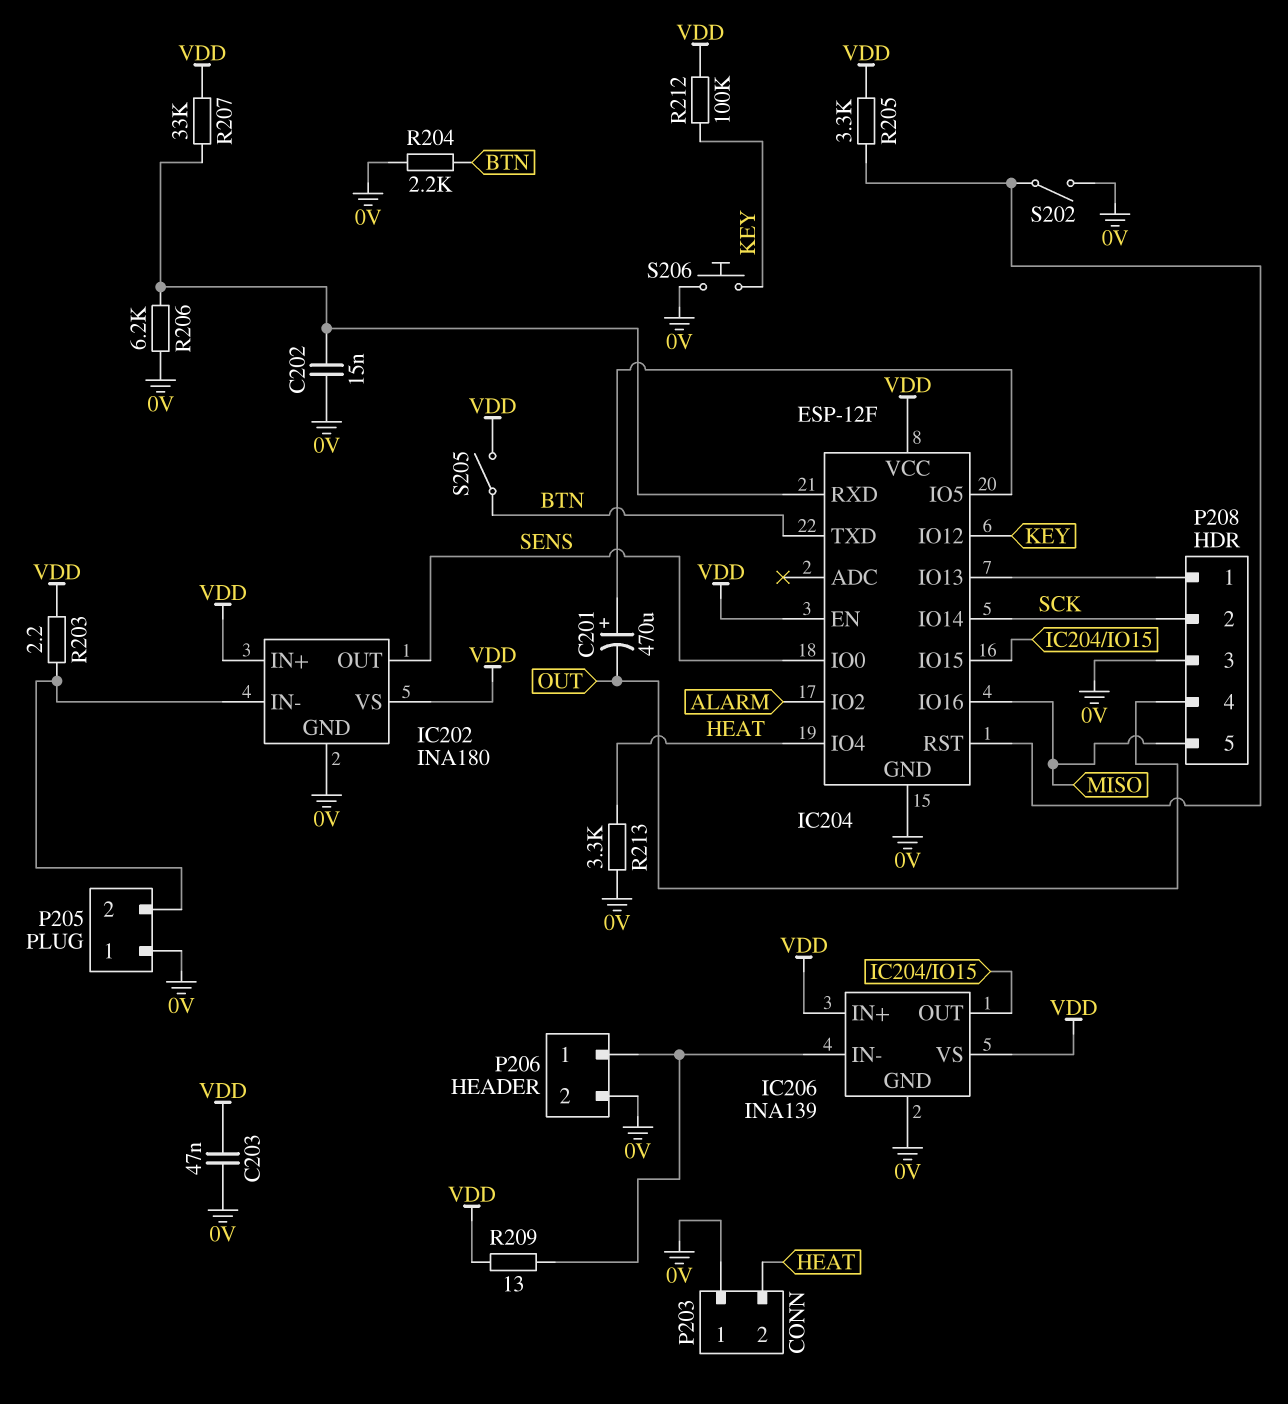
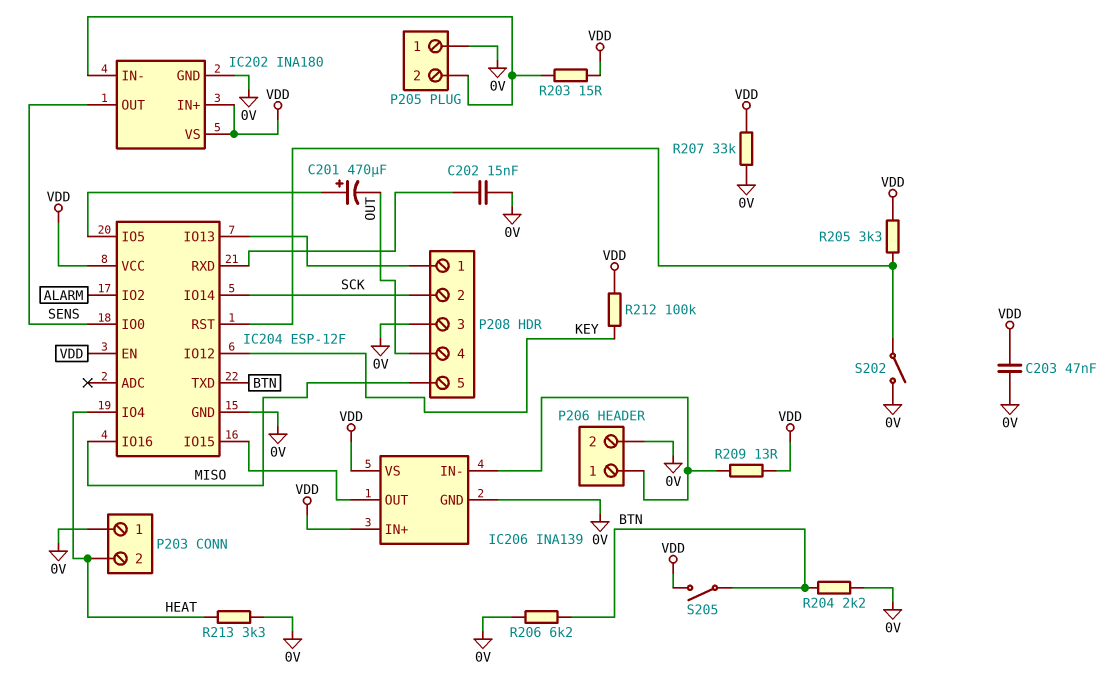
R203: 2.2 (IC202/IN-, VDD) -> 15 (IC202/IN-, VDD)
R206: 6.2k (0V, IC204/RXD) -> 6.2k (0V, BTN)
R207: 33k (IC204/RXD, VDD) -> 33k (0V, VDD)
S206: button (0V, KEY) -> none

